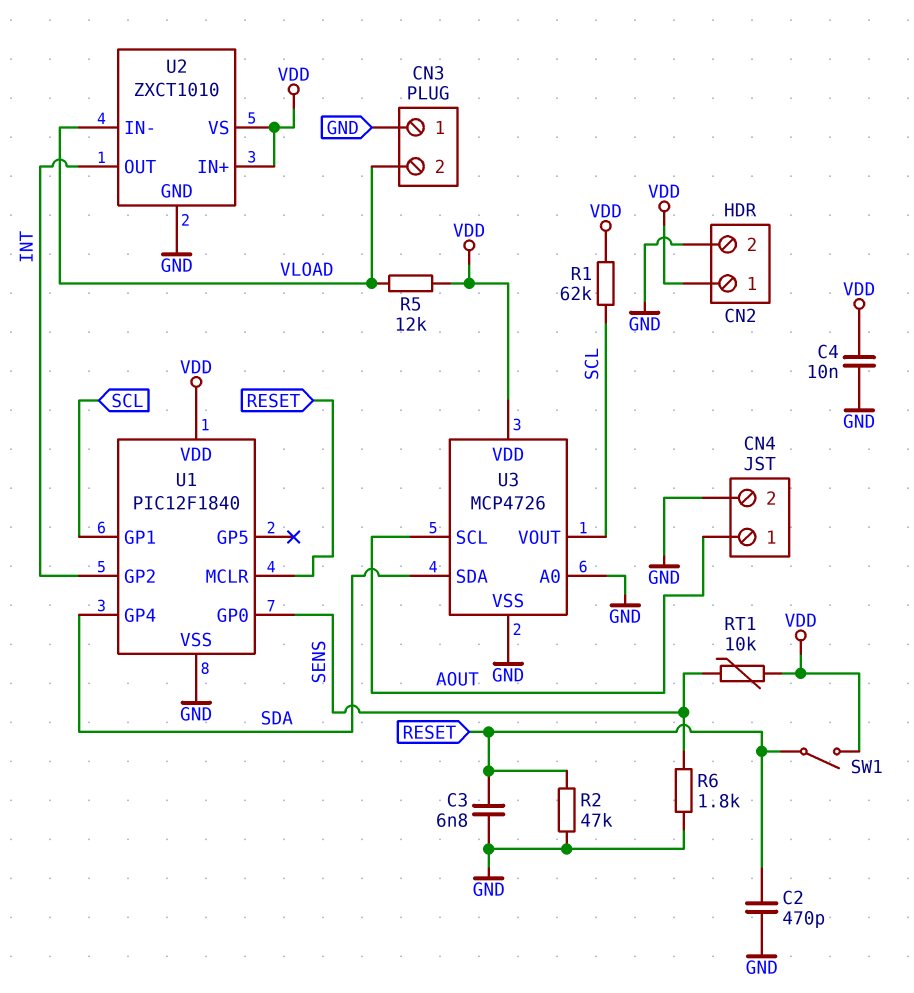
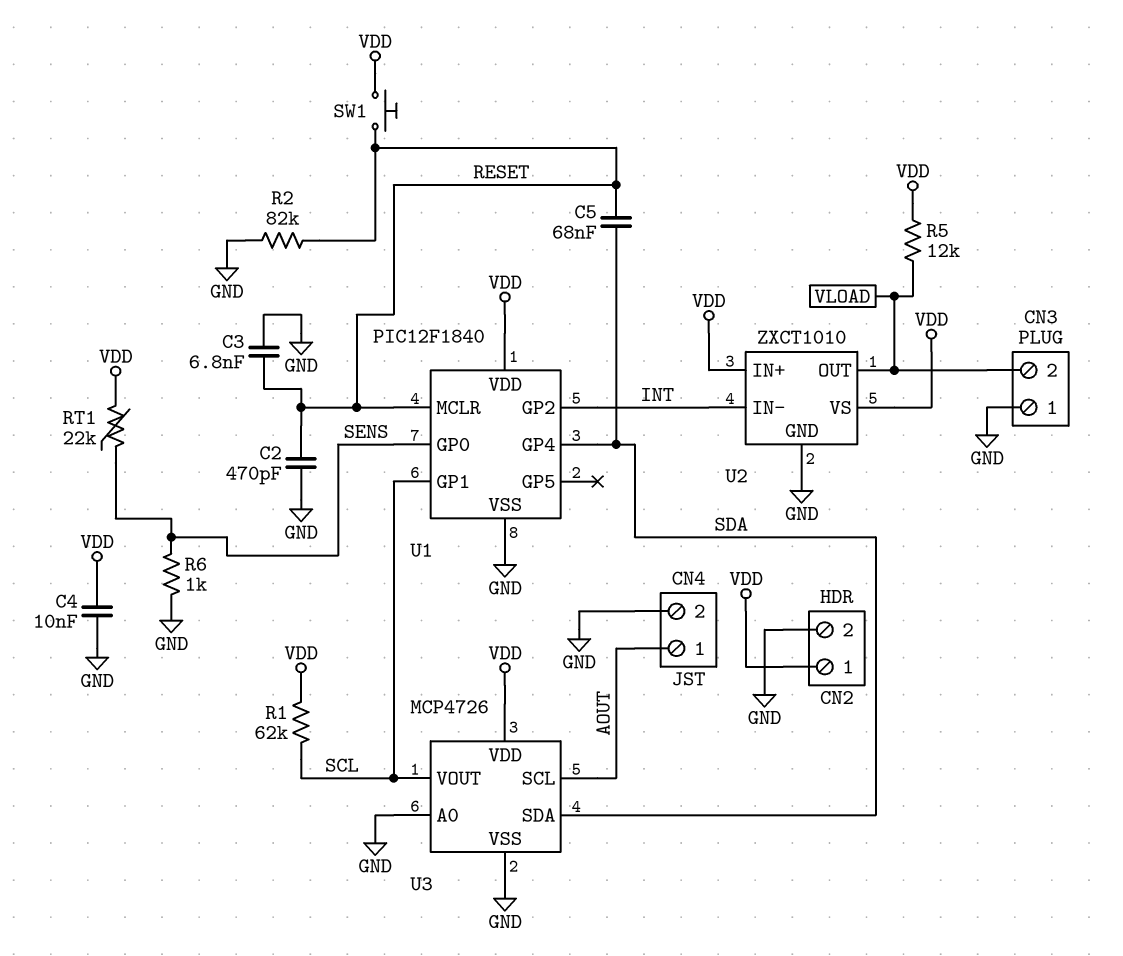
C5: none -> 68nF (RESET, SDA)
R2: 47k (GND, RESET) -> 82k (GND, RESET)
R6: 1.8k (GND, SENS) -> 1k (GND, SENS)
RT1: 10k (SENS, VDD) -> 22k (SENS, VDD)
SW1: switch (RESET, VDD) -> button (RESET, VDD)
U2 pin IN-: VLOAD -> INT
U2 pin OUT: INT -> VLOAD

